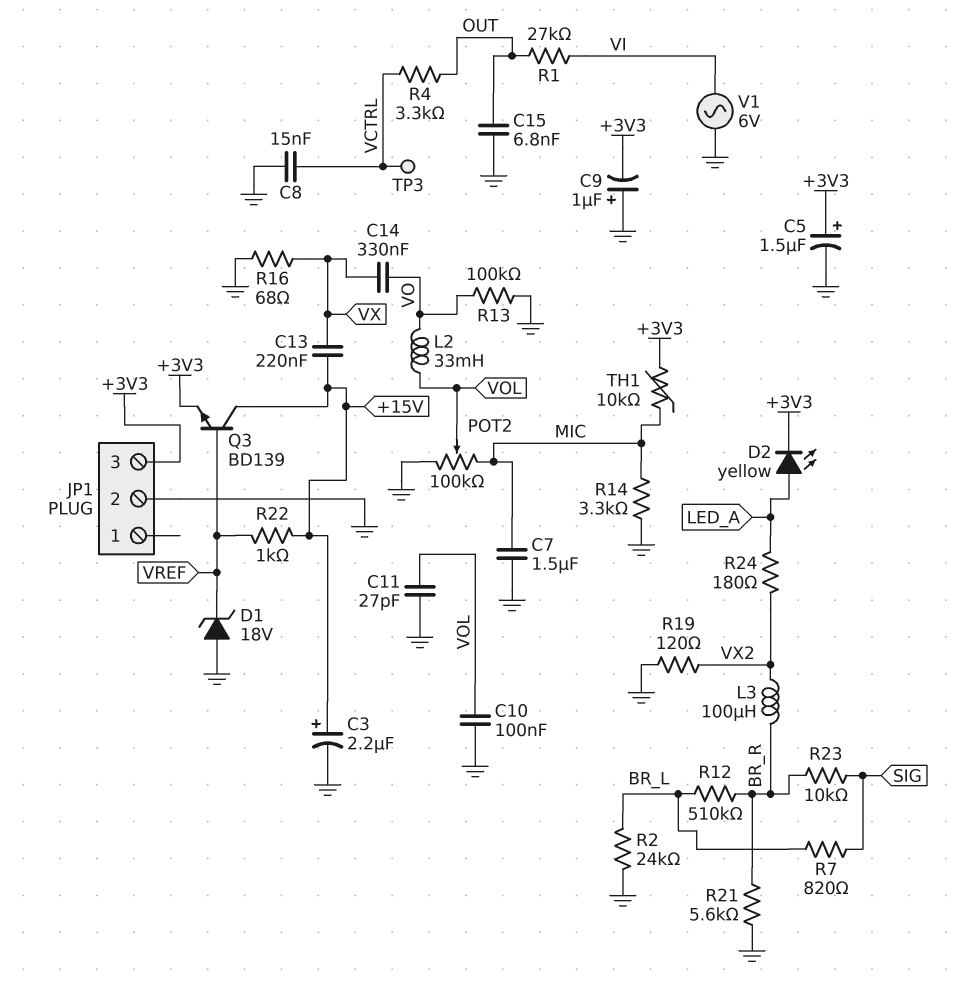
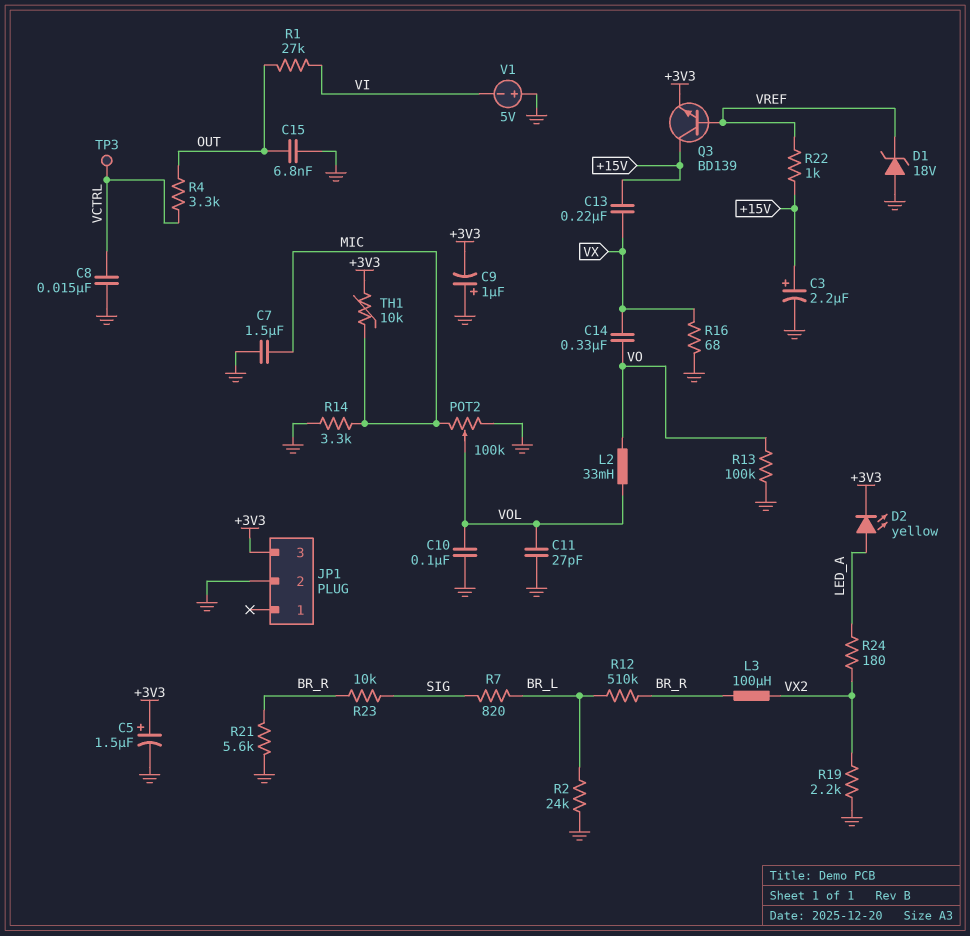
R19: 120 (GND, VX2) -> 2.2k (GND, VX2)
V1: AC 6V (GND, VI) -> 5V (plus GND, minus VI)

